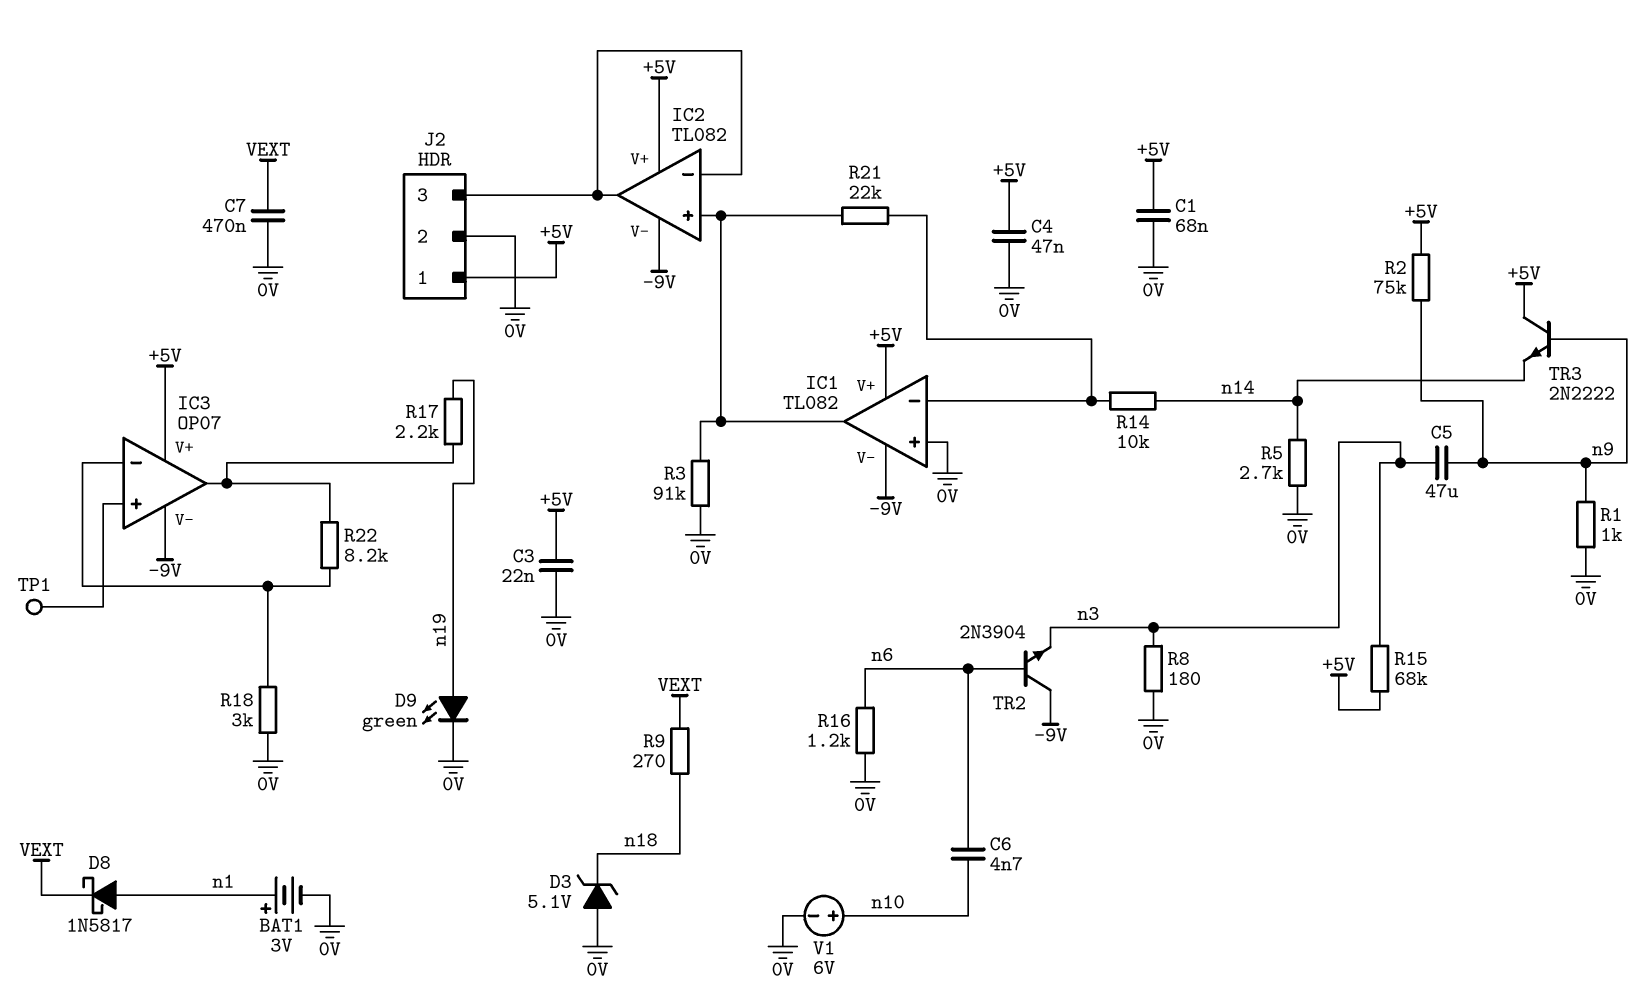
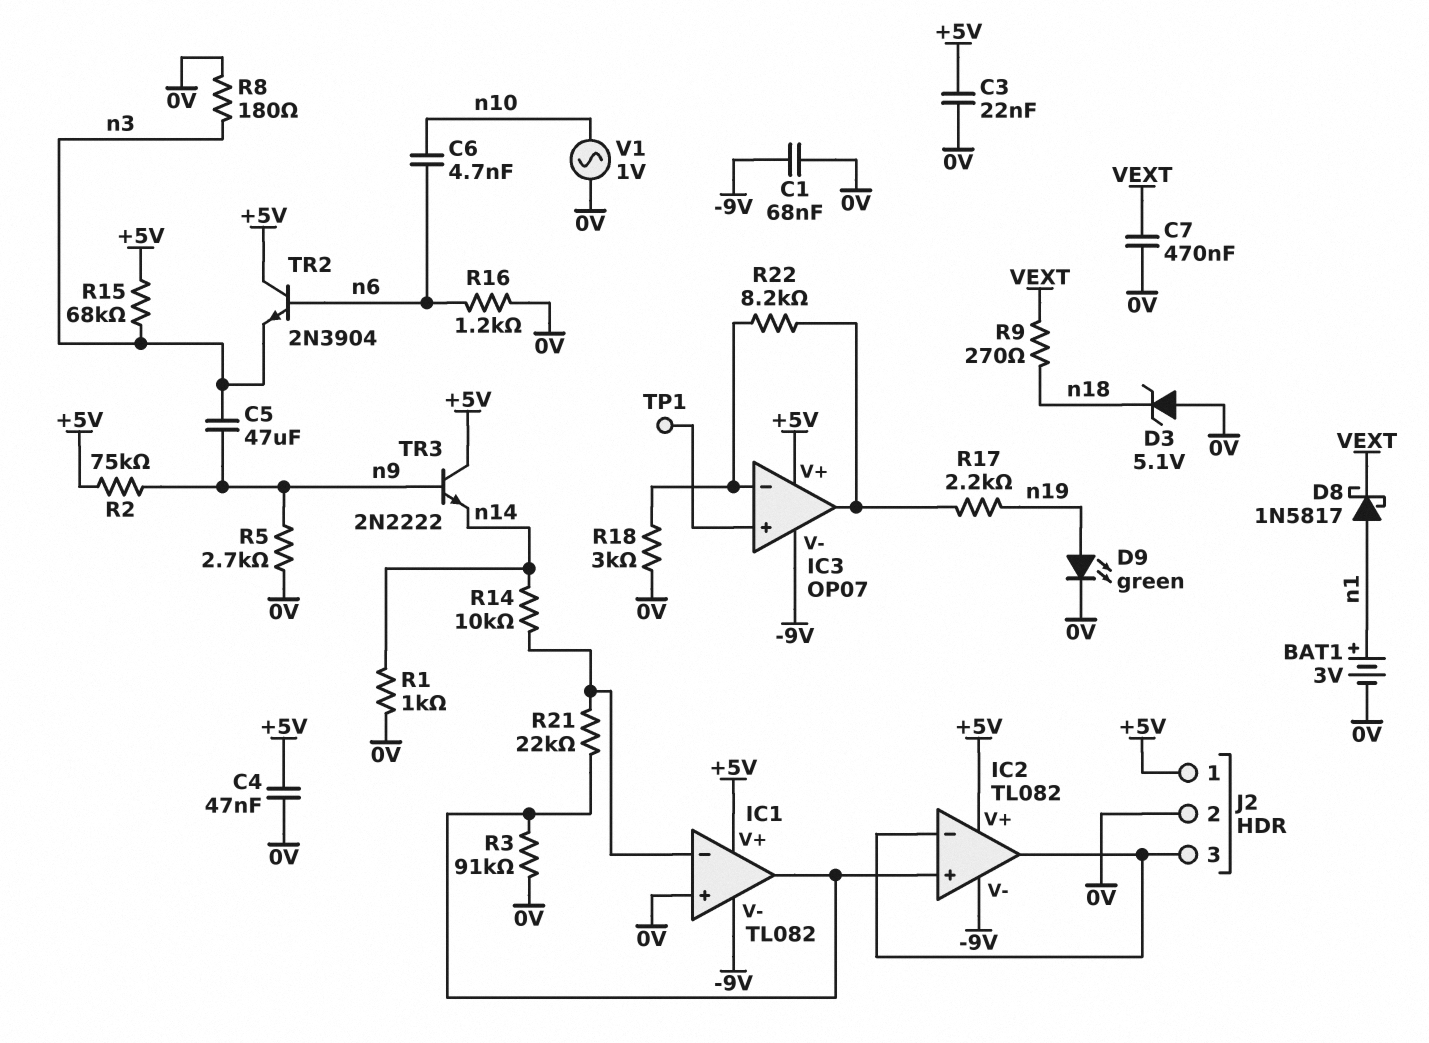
C1: 68nF (+5V, 0V) -> 68nF (-9V, 0V)
R1: 1k (0V, n9) -> 1k (0V, n14)
R5: 2.7k (0V, n14) -> 2.7k (0V, n9)
TR2: NPN 2N3904 (B n6, C -9V, E n3) -> NPN 2N3904 (B n6, C +5V, E n3)
V1: 6V (plus n10, minus 0V) -> AC 1V (0V, n10)

